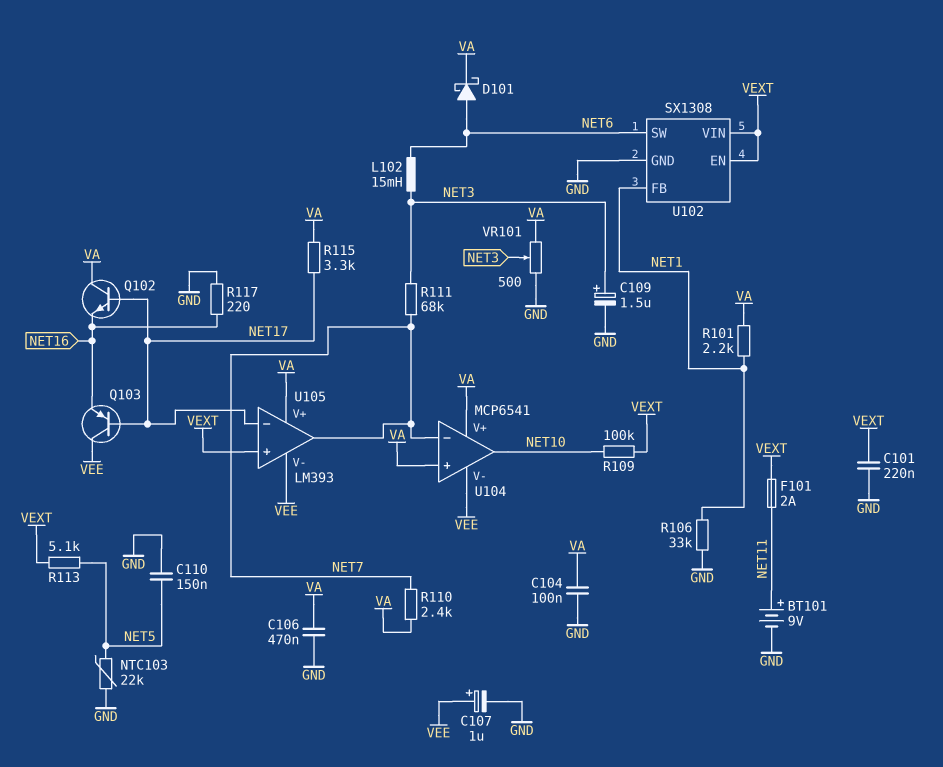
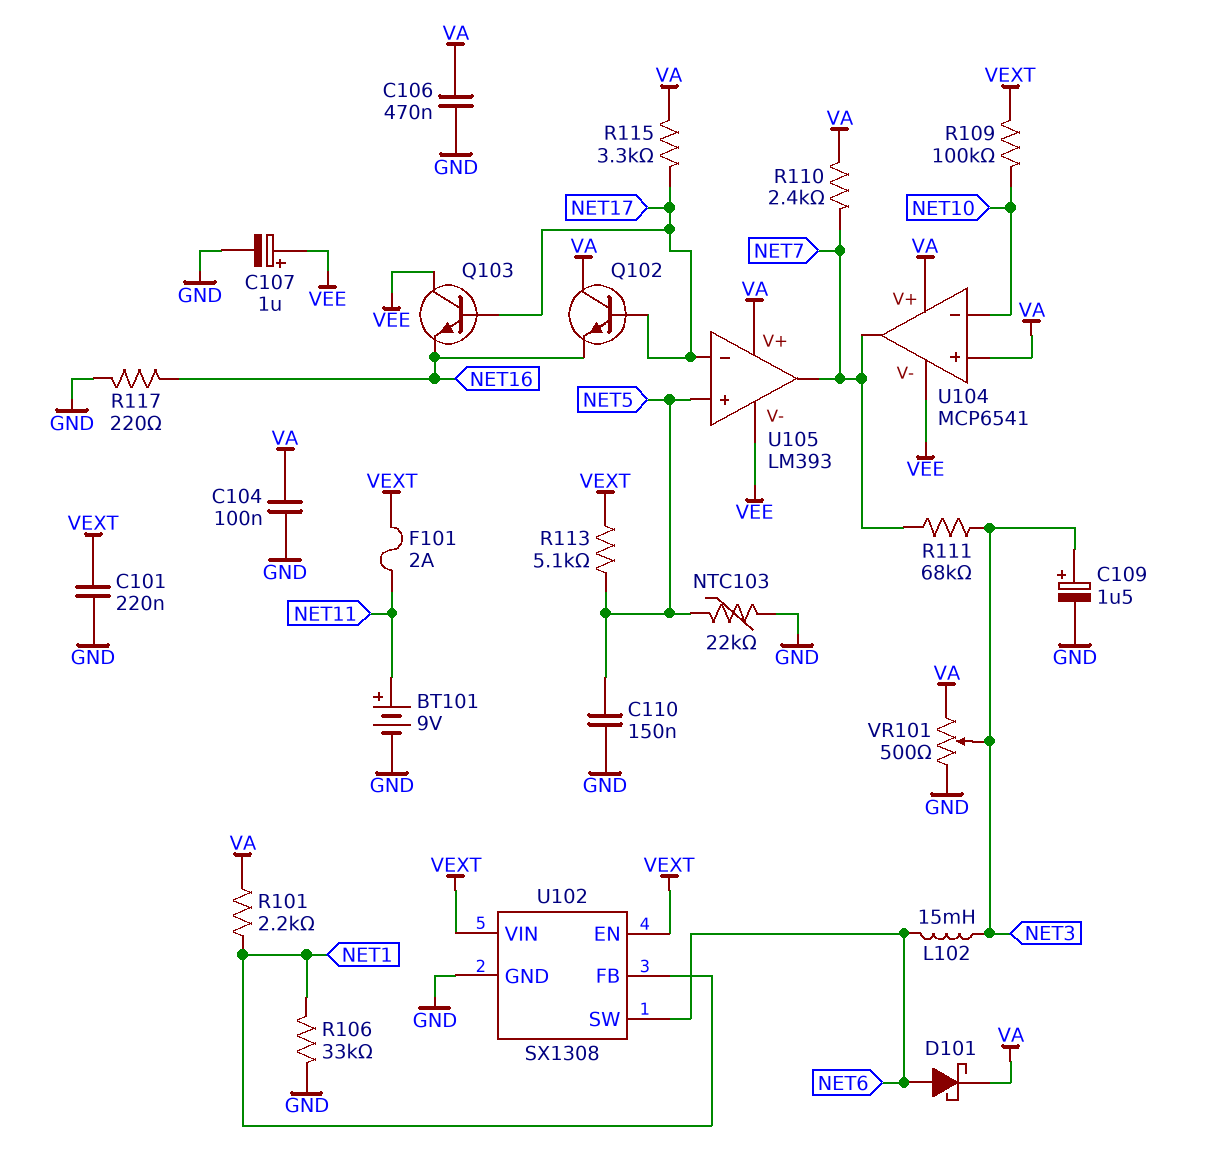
Q103: PNP (B NET17, C VEE, E NET16) -> NPN (B NET17, C VEE, E NET16)
U104 pin in-: NET7 -> NET10
U104 pin out: NET10 -> NET7
U105 pin in+: VEXT -> NET5

